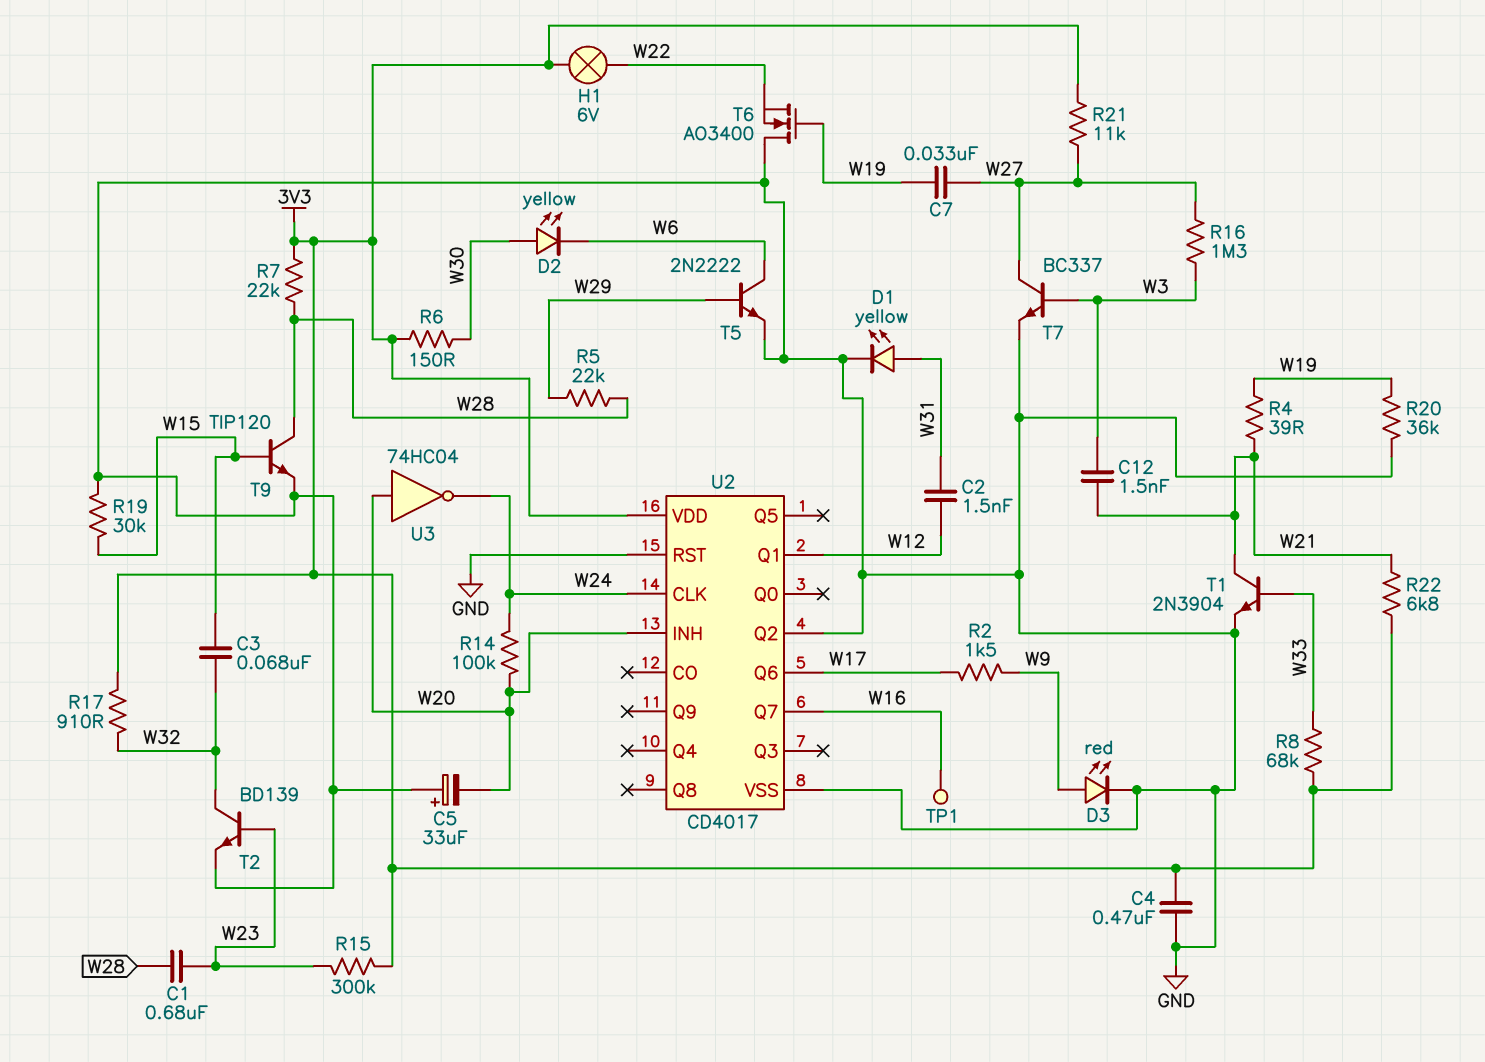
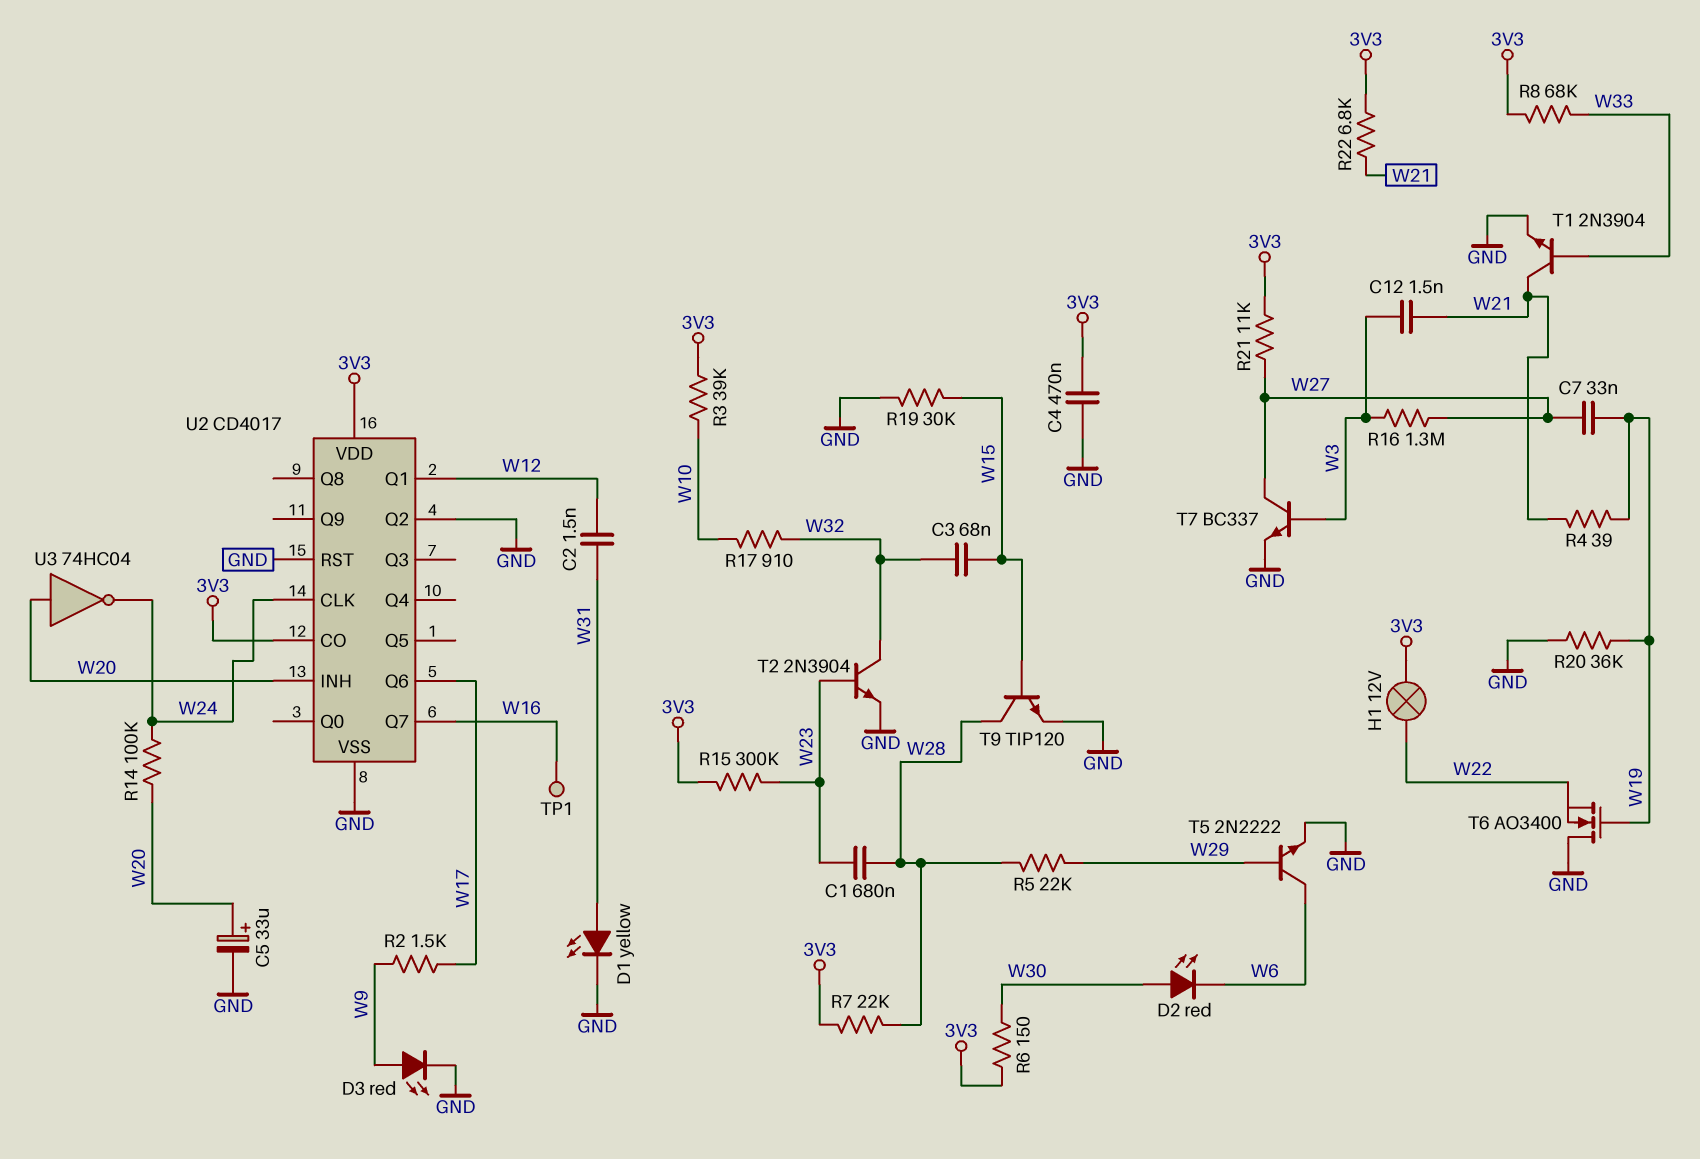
C5: 33uF (plus GND, minus W20) -> 33uF (plus W20, minus GND)
D2: LED yellow (A W30, K W6) -> LED red (A W30, K W6)
H1: lamp 6V (3V3, W22) -> lamp 12V (3V3, W22)
R3: none -> 39k (3V3, W10)
R17: 910 (3V3, W32) -> 910 (W10, W32)
T2: NPN BD139 (B W23, C W32, E GND) -> NPN 2N3904 (B W23, C W32, E GND)
U2 pin CO: none -> 3V3

